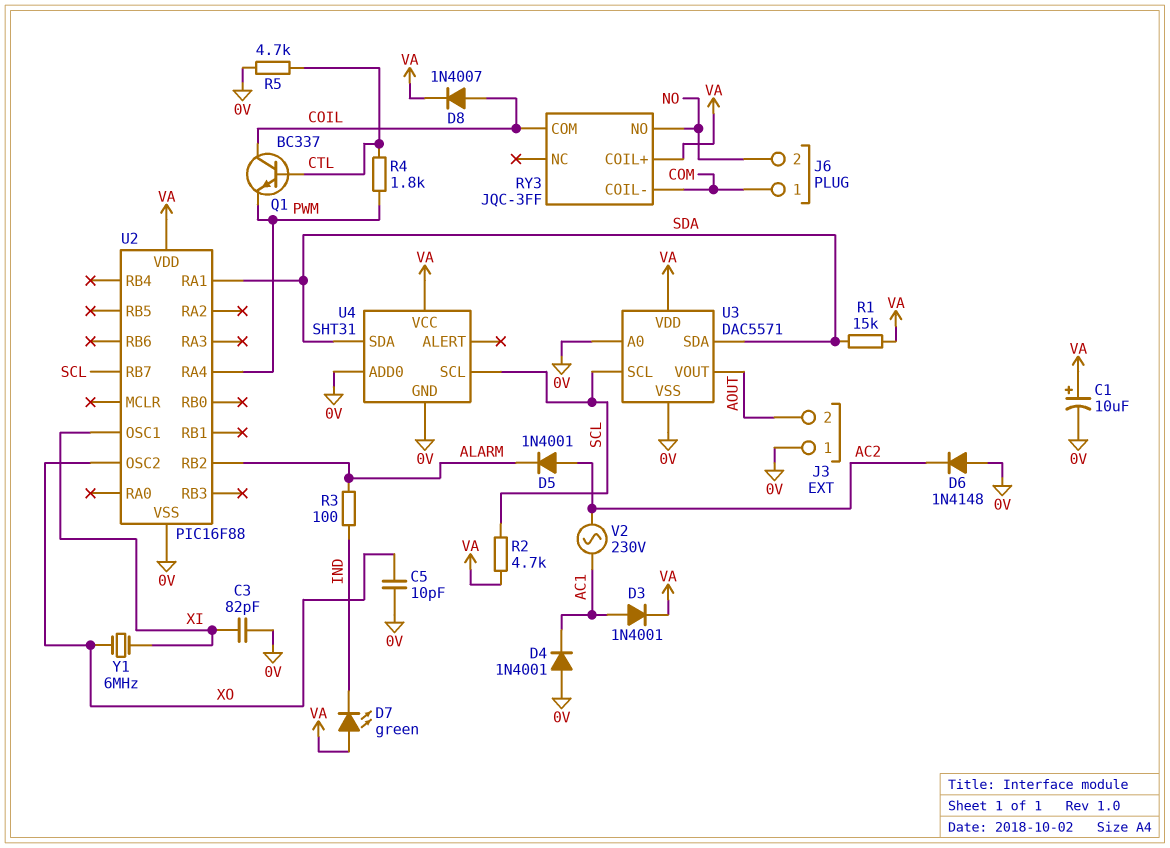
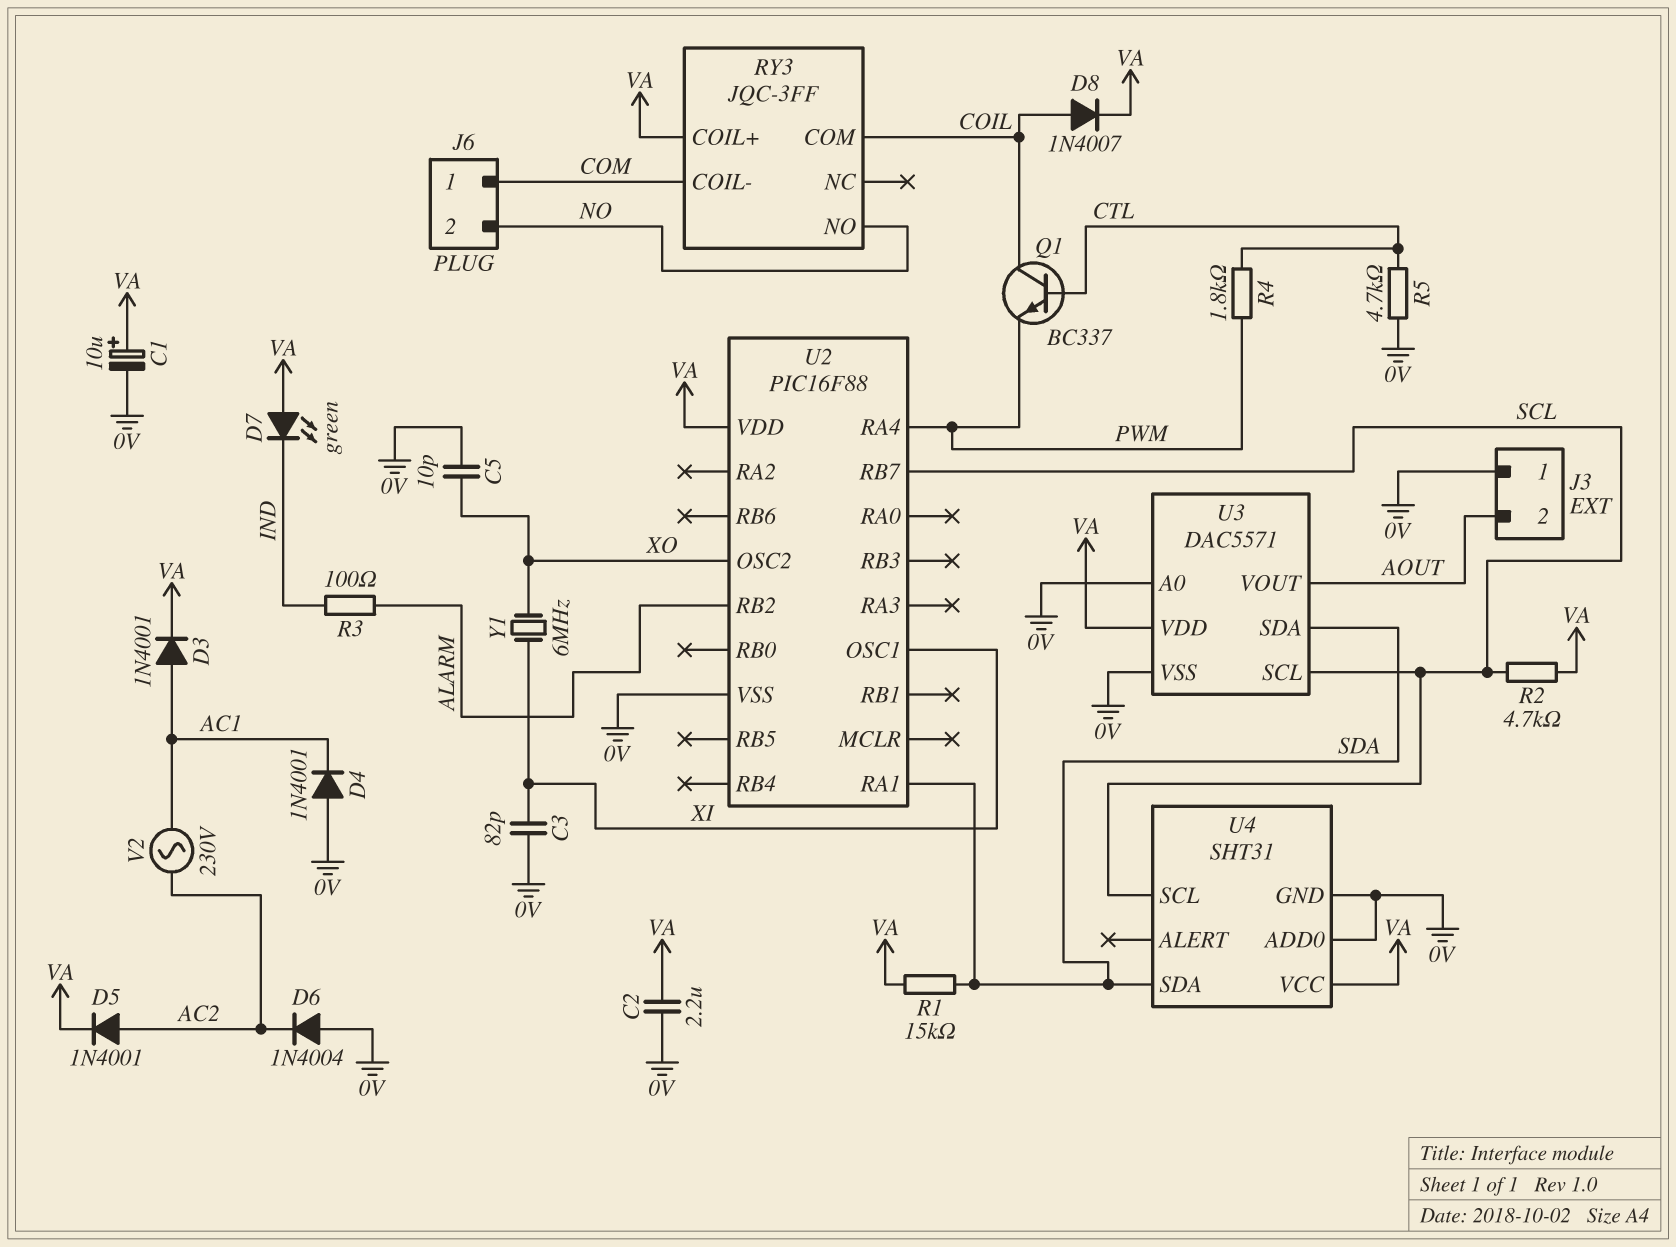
C2: none -> 2.2uF (0V, VA)
D5: diode 1N4001 (A AC2, K ALARM) -> diode 1N4001 (A AC2, K VA)
D6: diode 1N4148 (A 0V, K AC2) -> diode 1N4004 (A 0V, K AC2)

